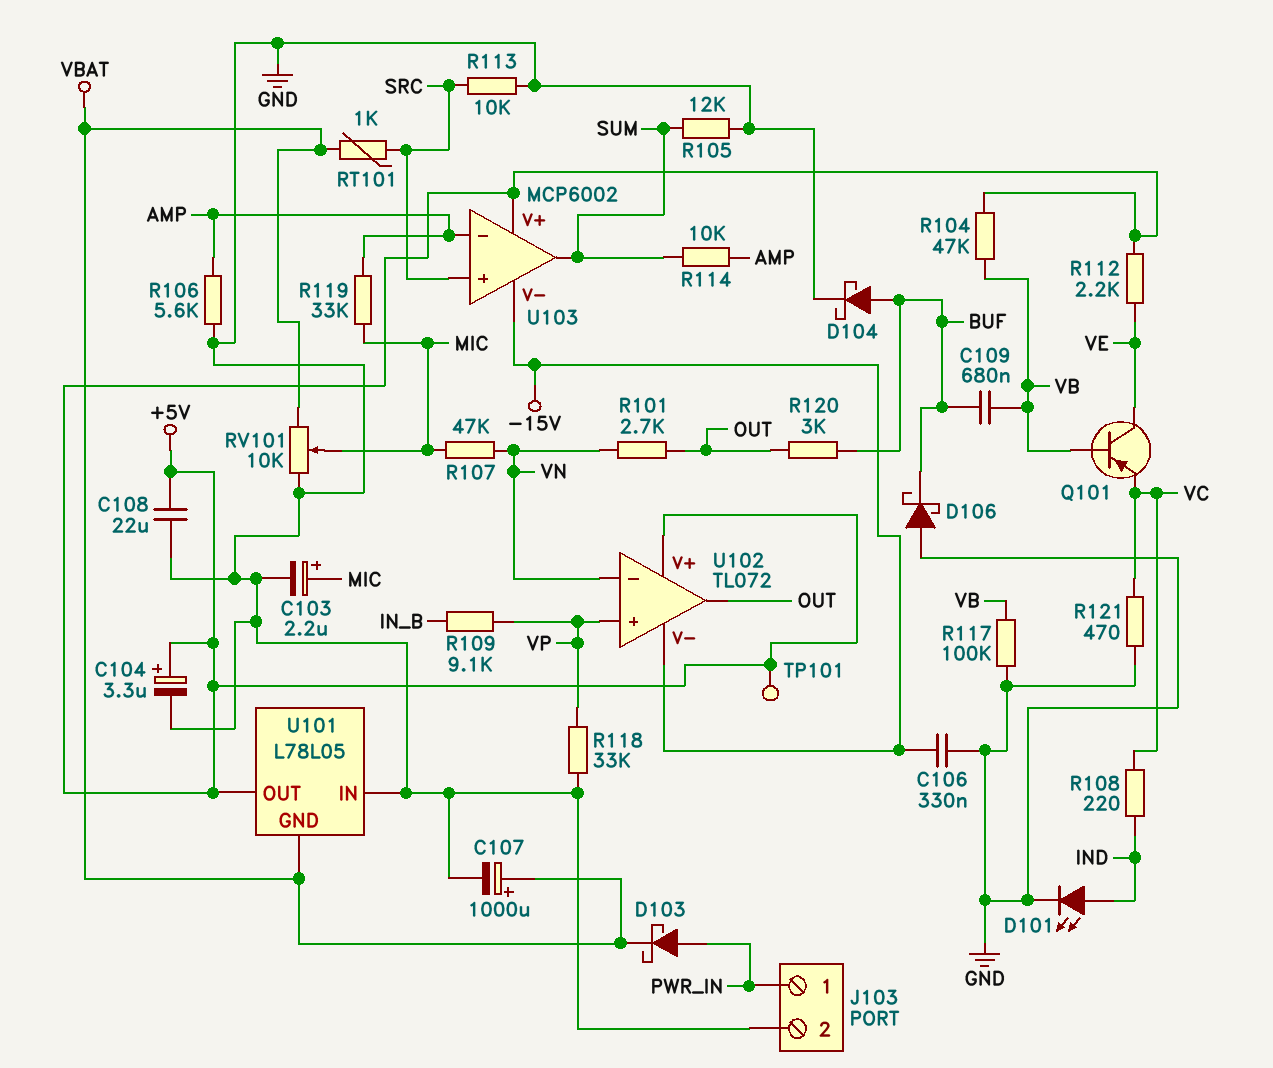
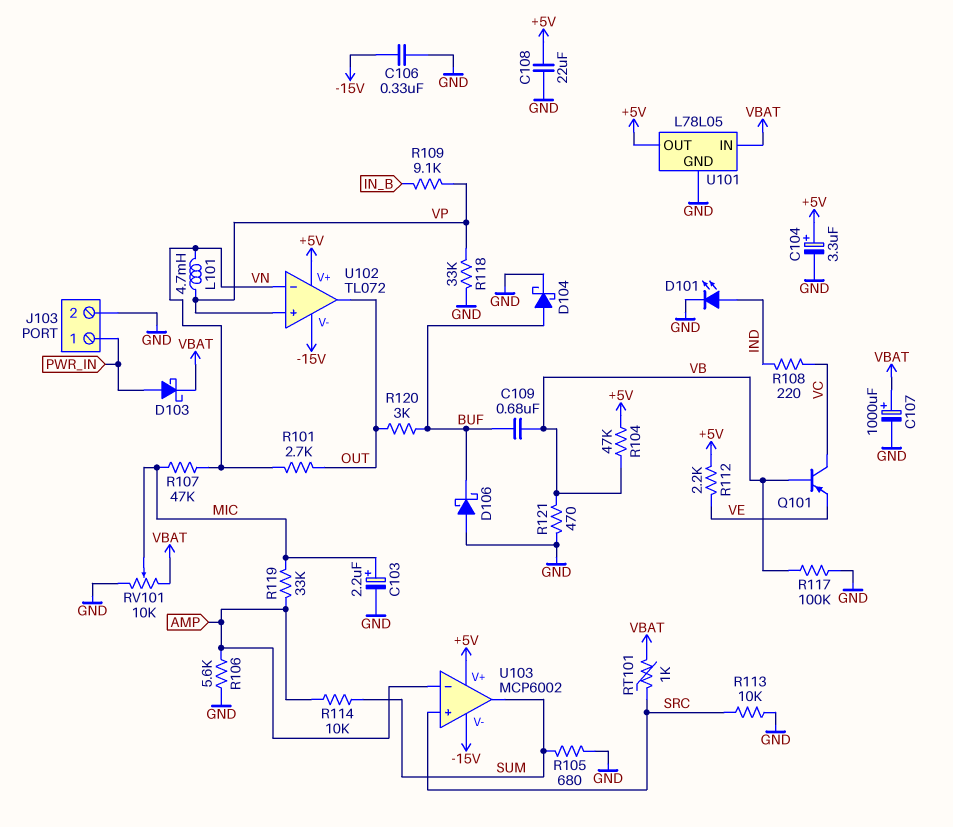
L101: none -> 4.7mH (VN, VP)
Q101: PNP (B VB, C VE, E VC) -> PNP (B VB, C VC, E VE)
R105: 12k (GND, SUM) -> 680 (GND, SUM)
R121: 470 (GND, VC) -> 470 (GND, VB)
TP101: test point (+5V) -> none
U101 pin GND: VBAT -> GND
U101 pin IN: GND -> VBAT

